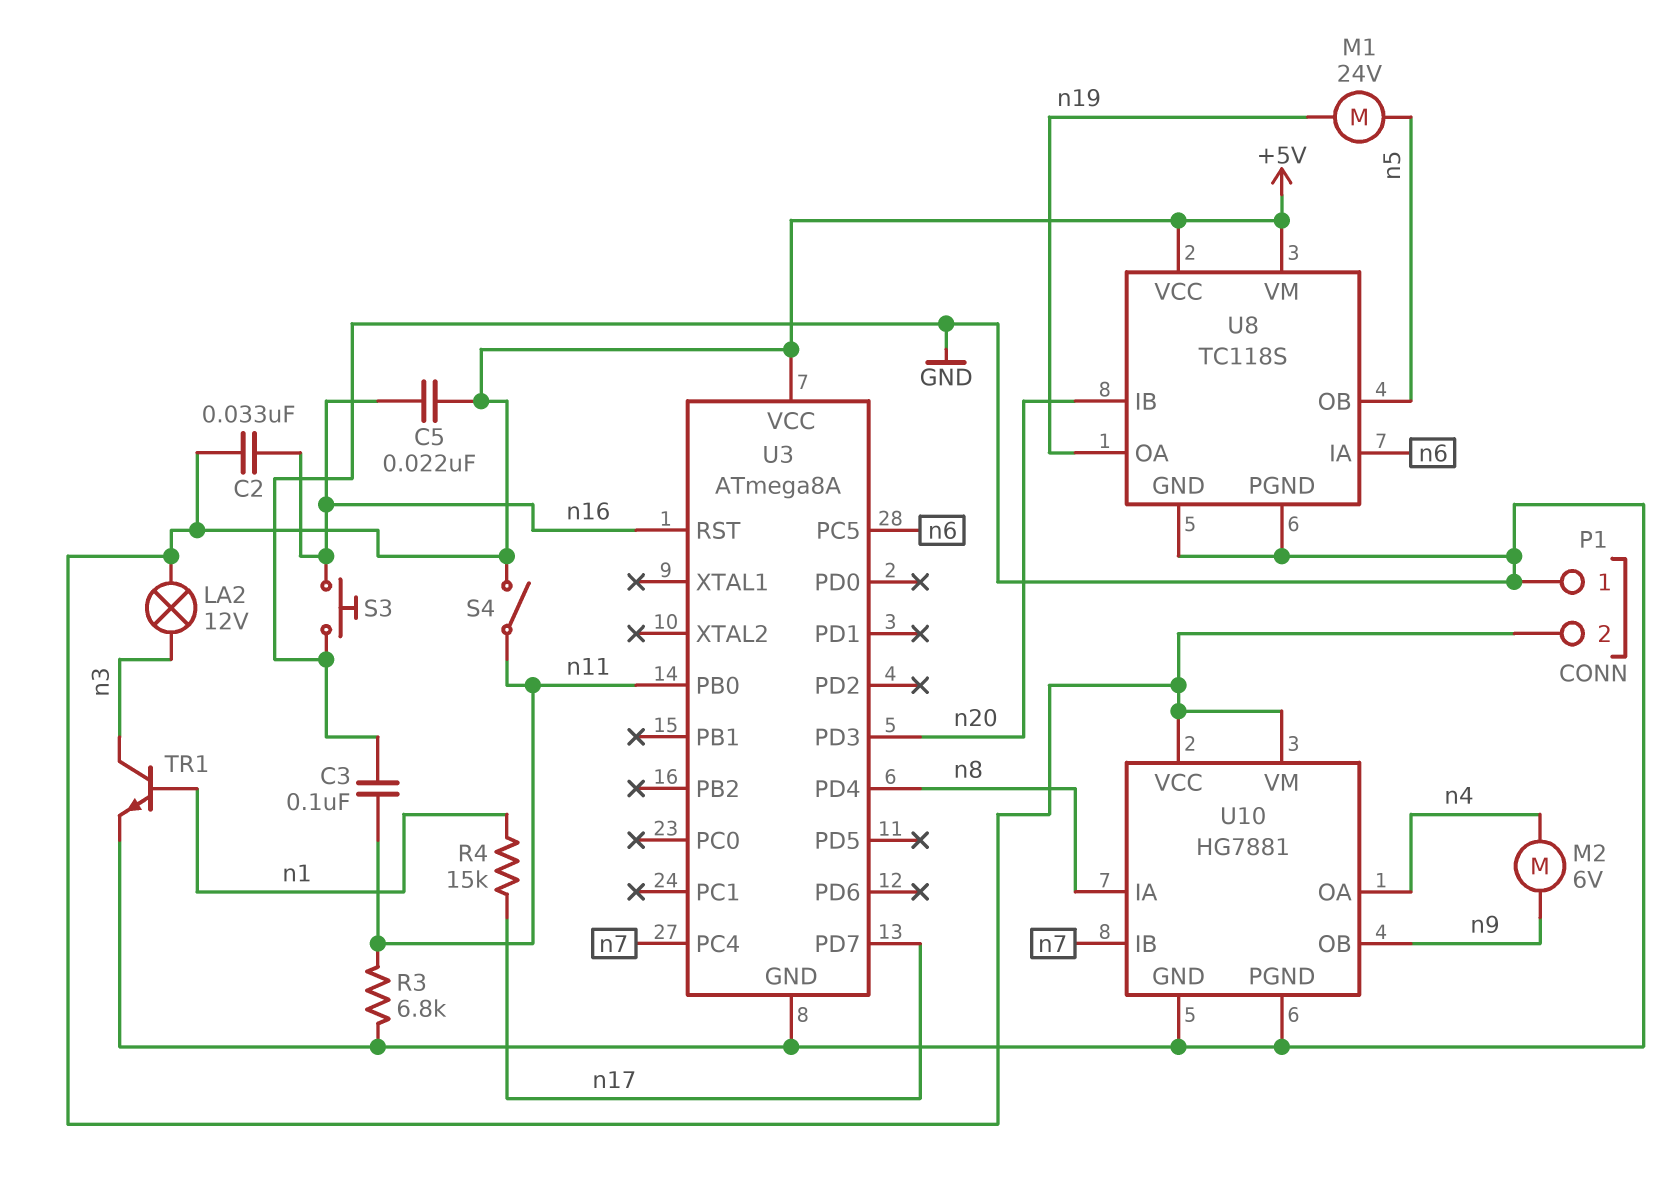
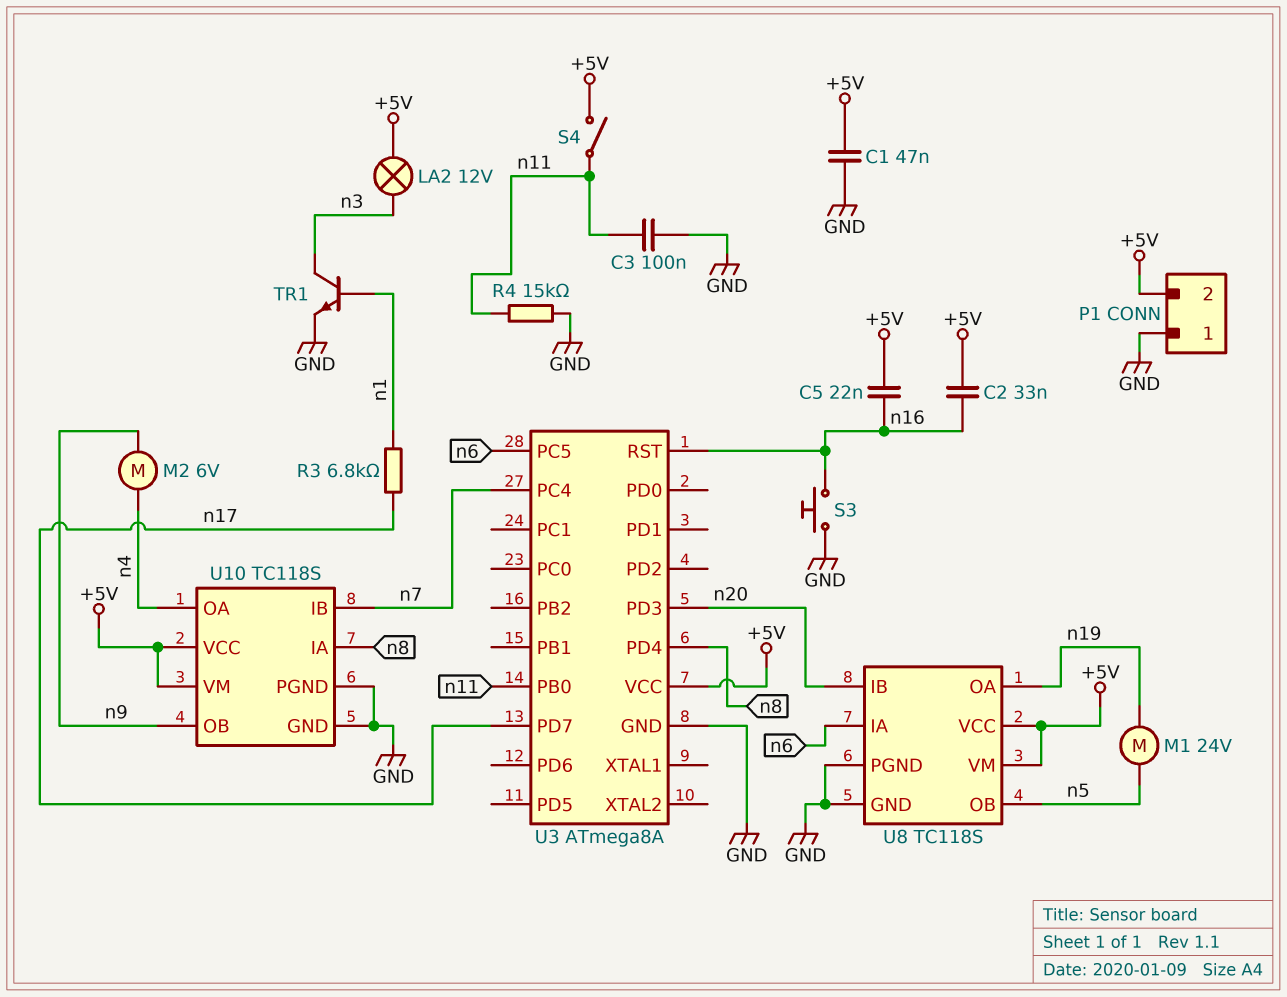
C1: none -> 47nF (+5V, GND)
R3: 6.8k (GND, n11) -> 6.8k (n1, n17)
R4: 15k (n1, n17) -> 15k (GND, n11)
U10: HG7881 -> TC118S

